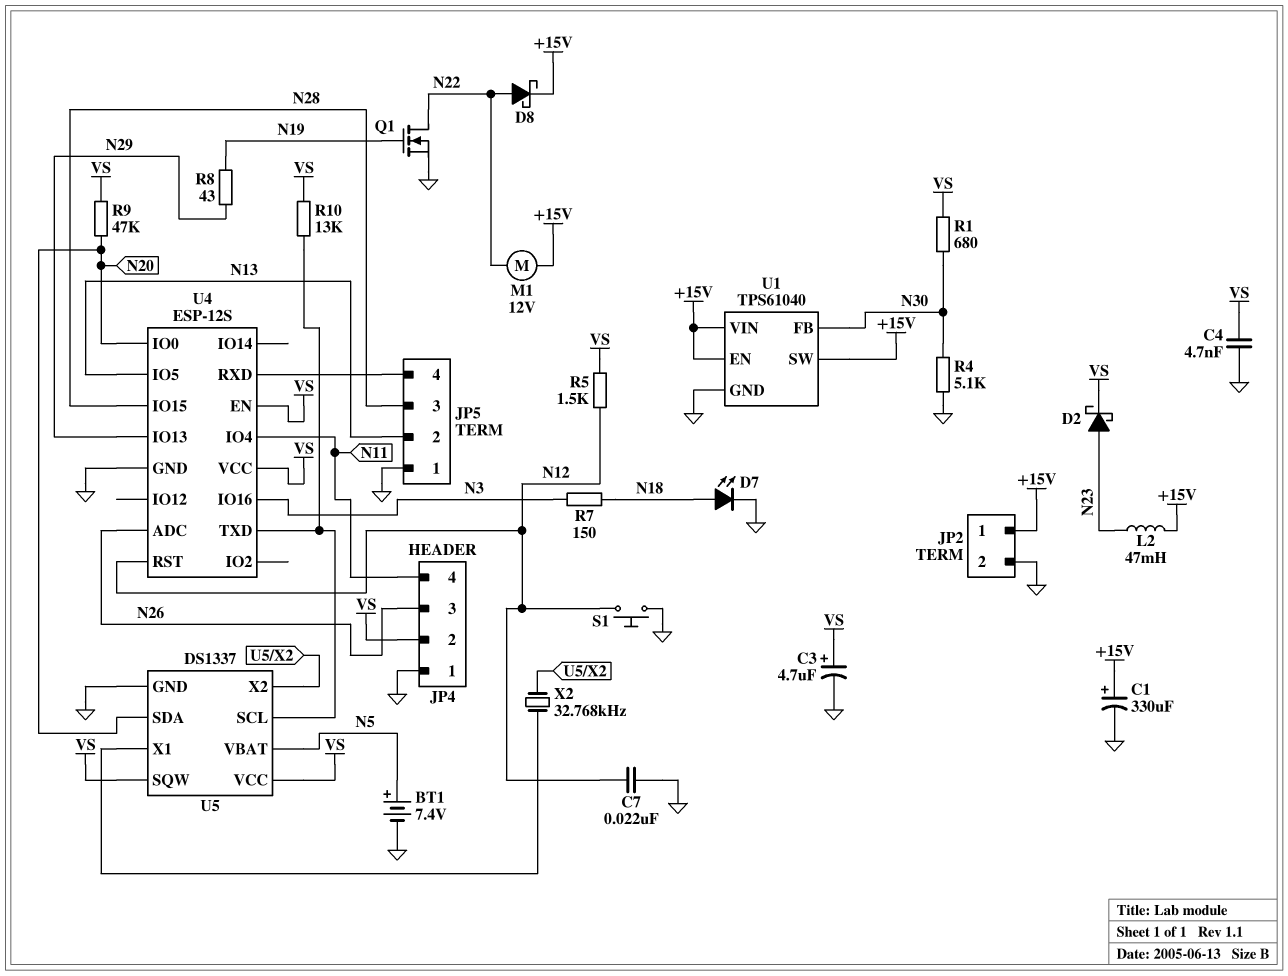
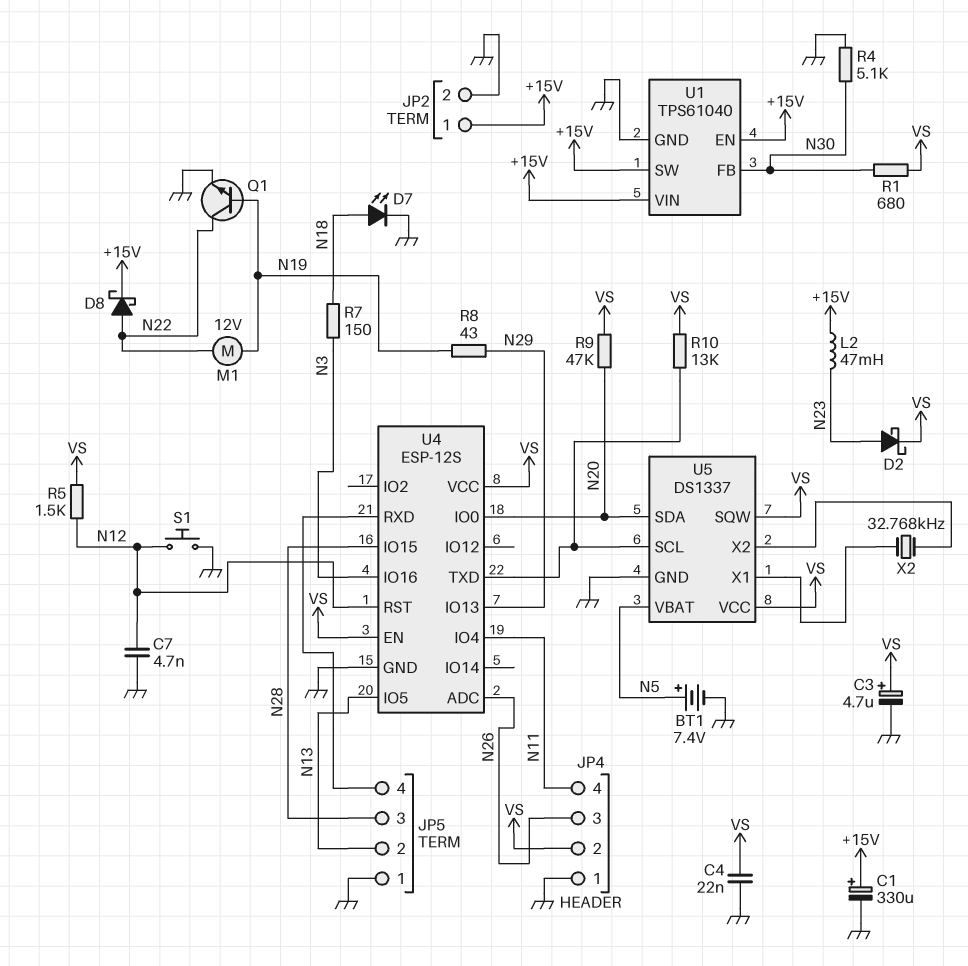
C4: 4.7nF (GND, VS) -> 22nF (GND, VS)
C7: 22nF (GND, N12) -> 4.7nF (GND, N12)
M1: motor 12V (+15V, N22) -> motor 12V (N19, N22)
Q1: NMOS (G N19, D N22, S GND) -> NPN (B N19, C N22, E GND)

